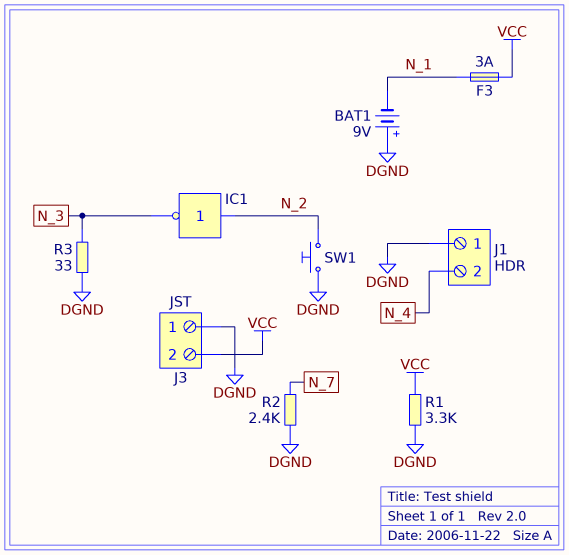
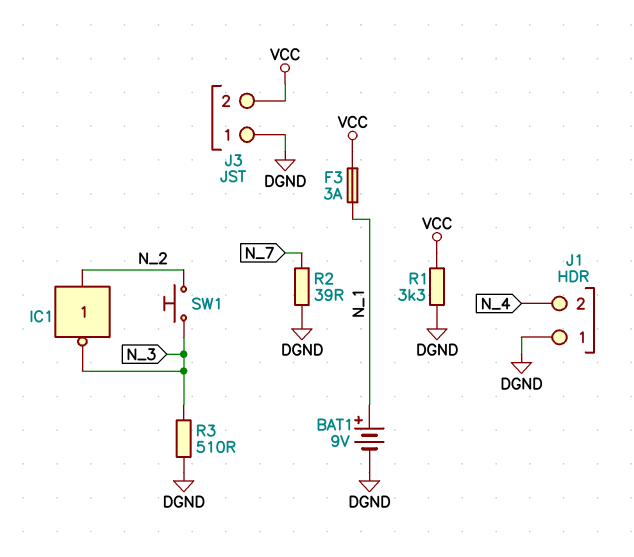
BAT1: 9V (plus DGND, minus N_1) -> 9V (plus N_1, minus DGND)
R2: 2.4k (DGND, N_7) -> 39 (DGND, N_7)
R3: 33 (DGND, N_3) -> 510 (DGND, N_3)
SW1: button (DGND, N_2) -> button (N_2, N_3)

